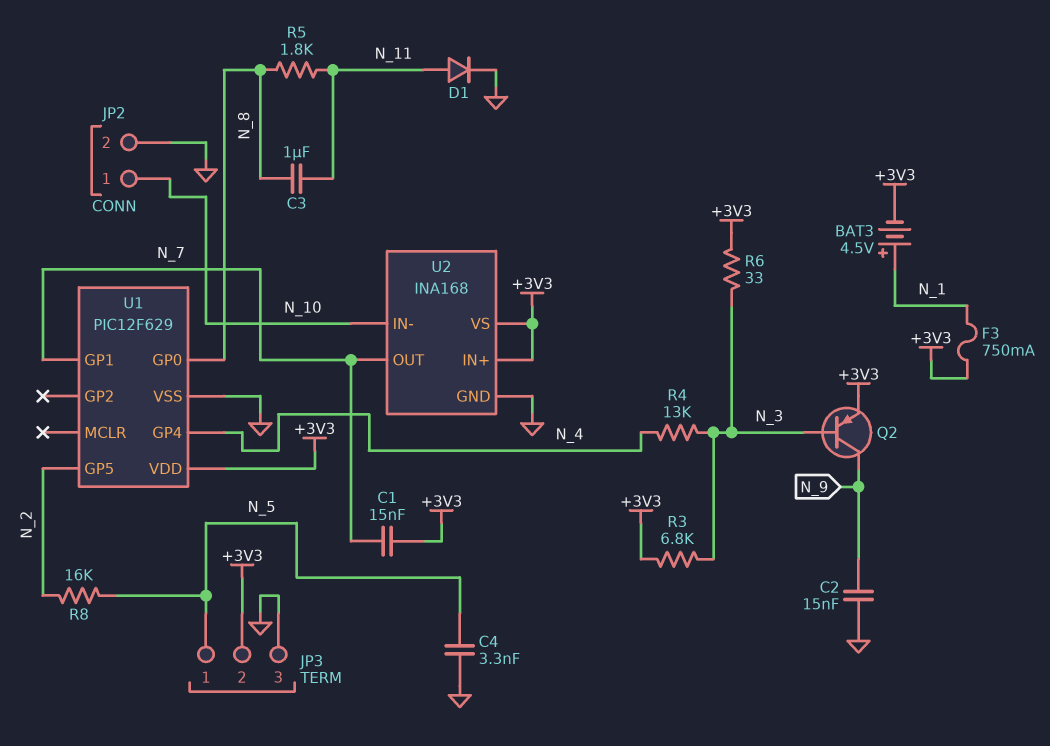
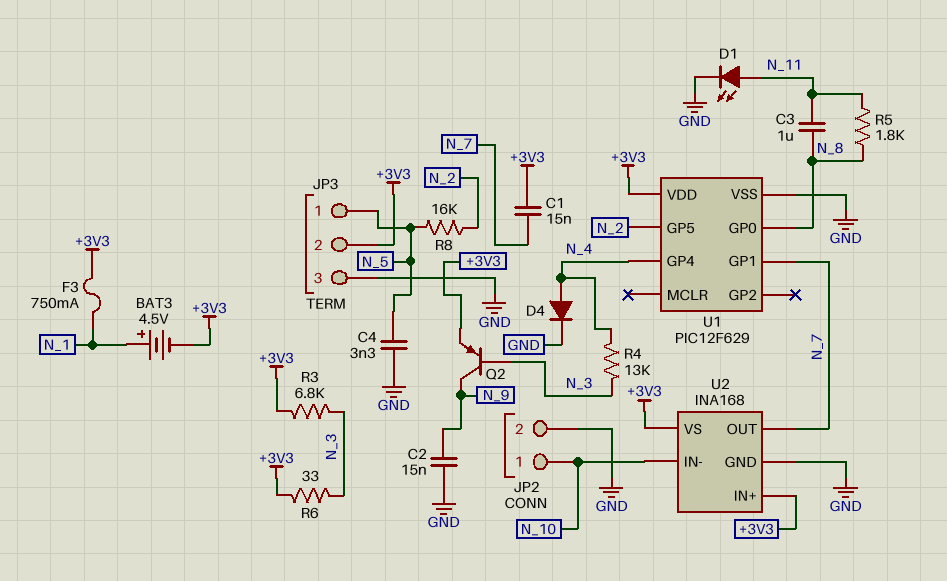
D1: diode (A N_11, K GND) -> LED (A N_11, K GND)
D4: none -> diode (A N_4, K GND)

